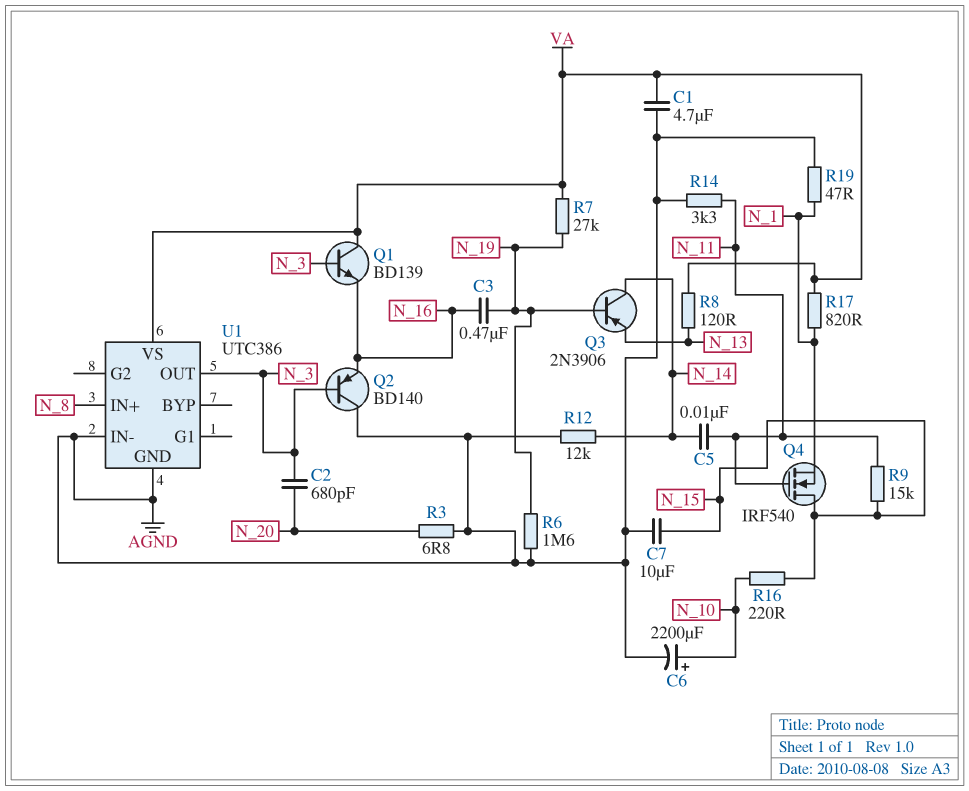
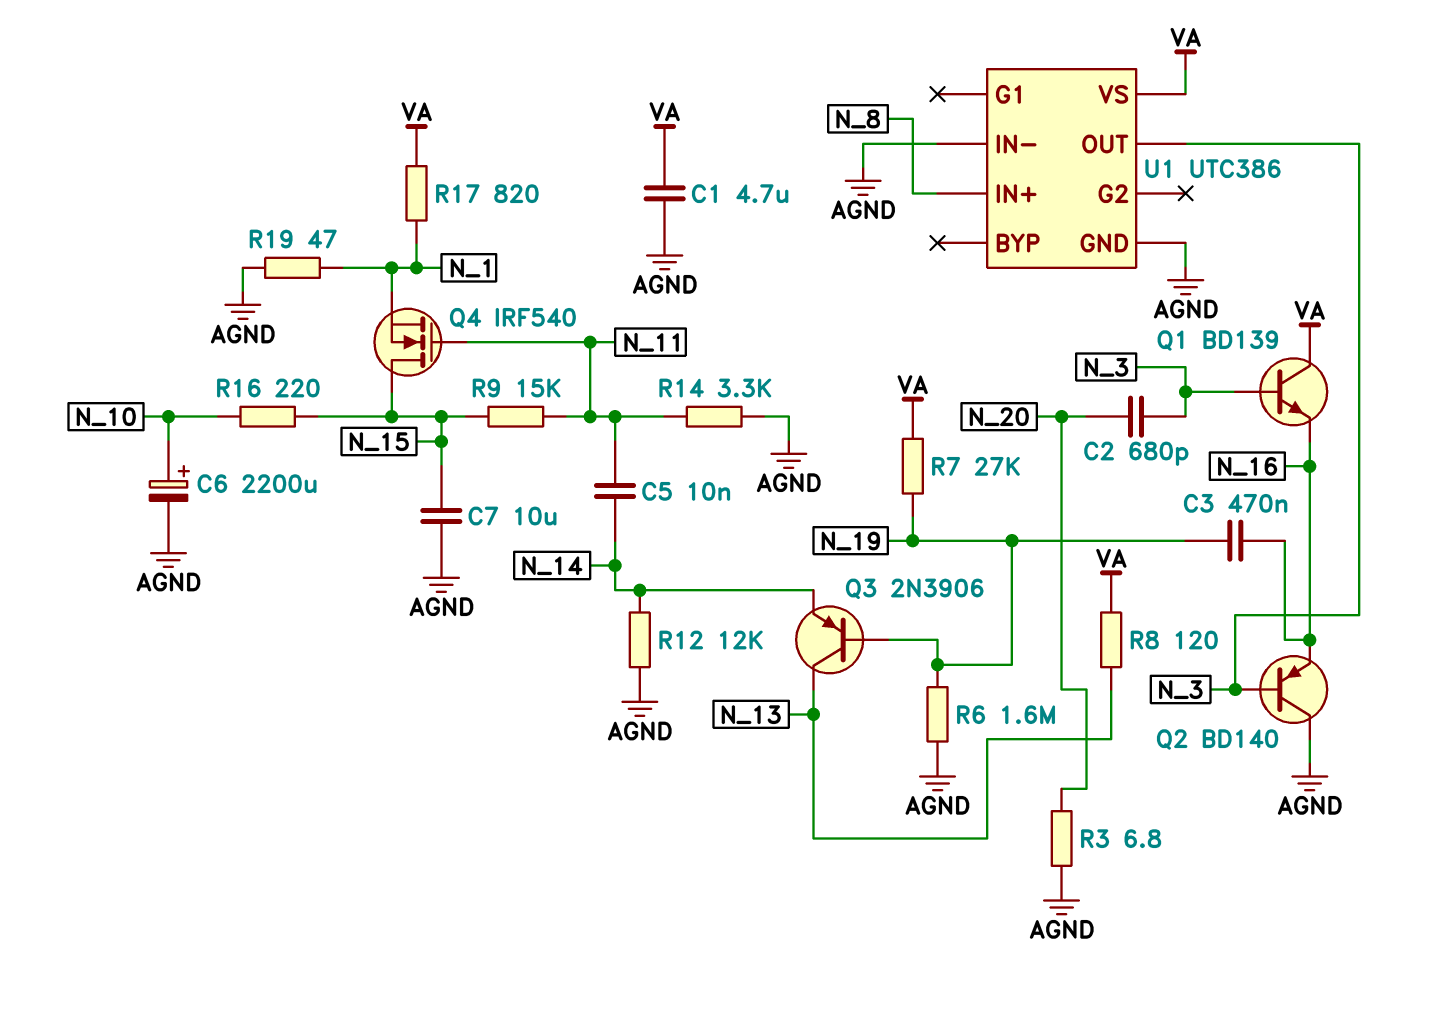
Q3: PNP 2N3906 (B N_19, C N_14, E N_13) -> PNP 2N3906 (B N_19, C N_13, E N_14)

